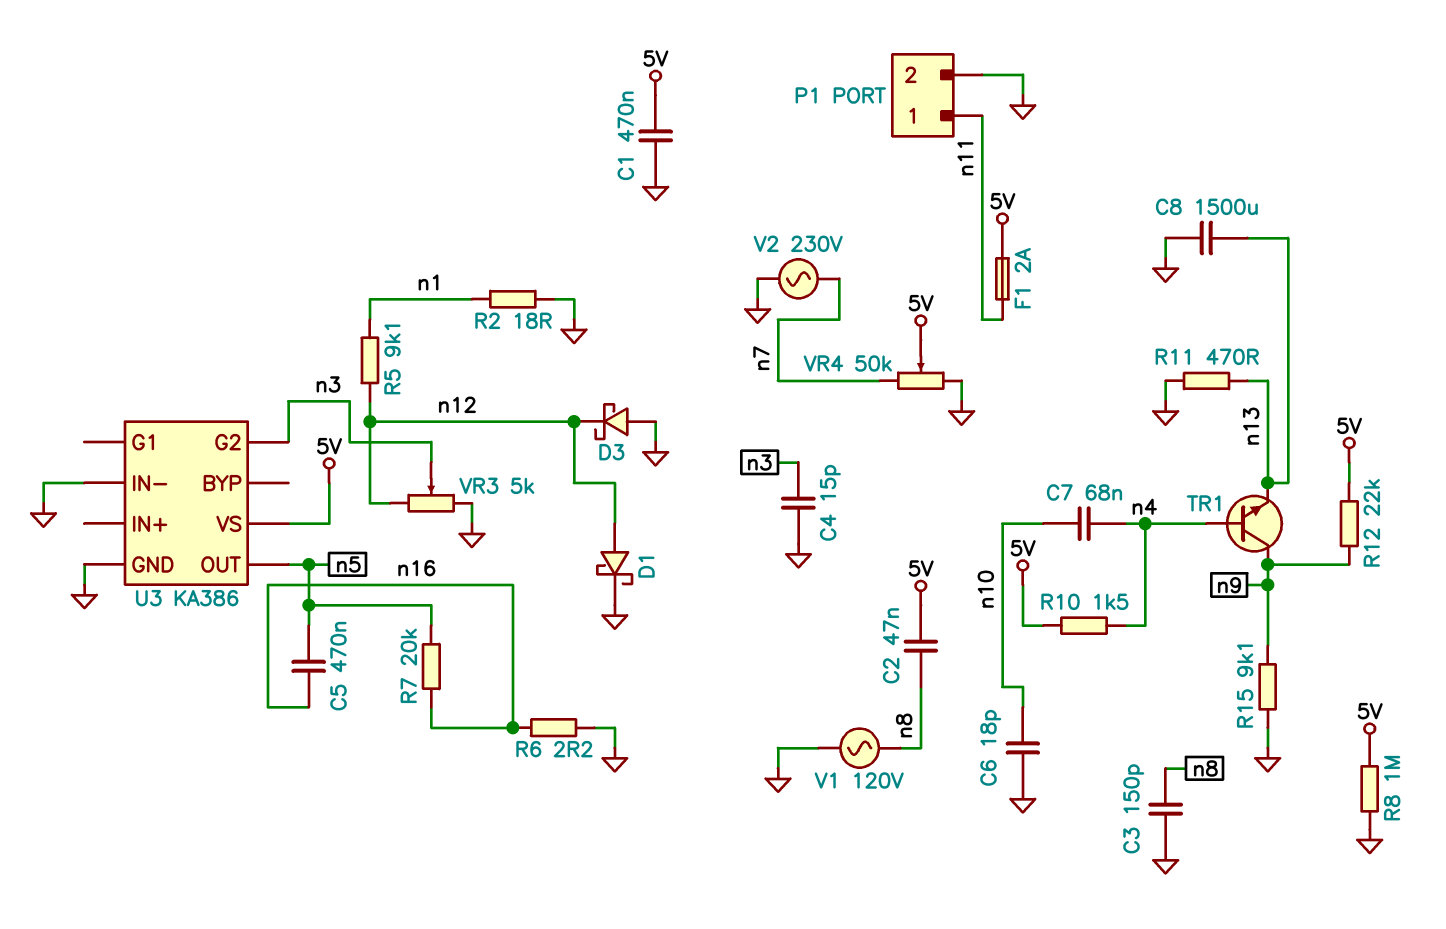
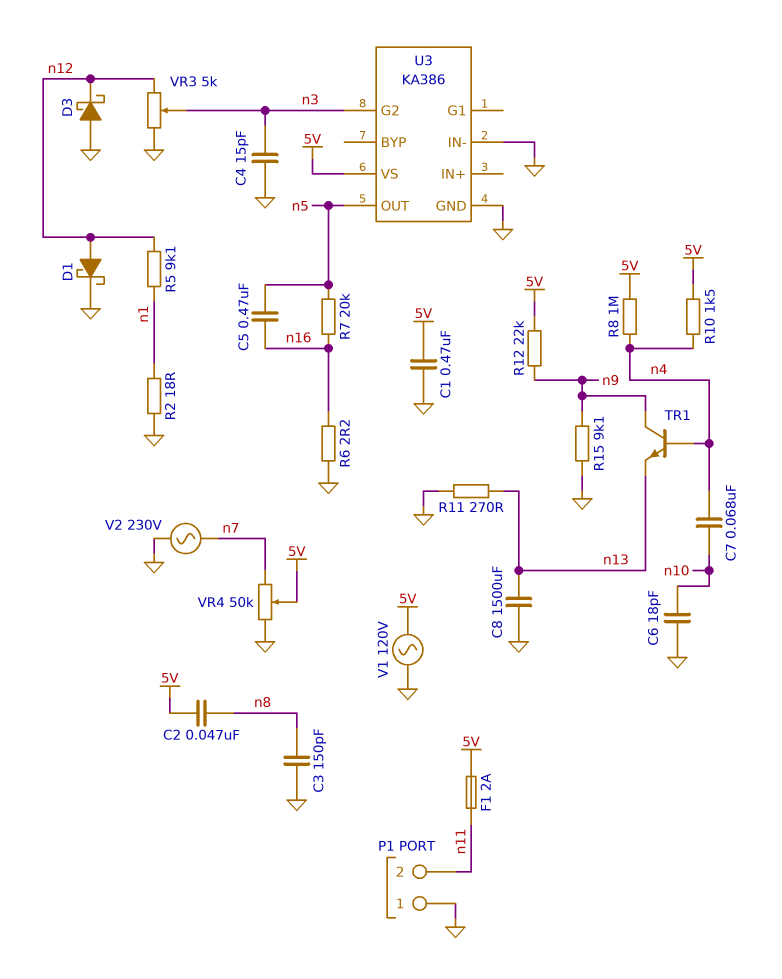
P1 pin 1: n11 -> GND
P1 pin 2: GND -> n11
R8: 1M (5V, GND) -> 1M (5V, n4)
R11: 470 (GND, n13) -> 270 (GND, n13)
V1: AC 120V (GND, n8) -> AC 120V (5V, GND)

